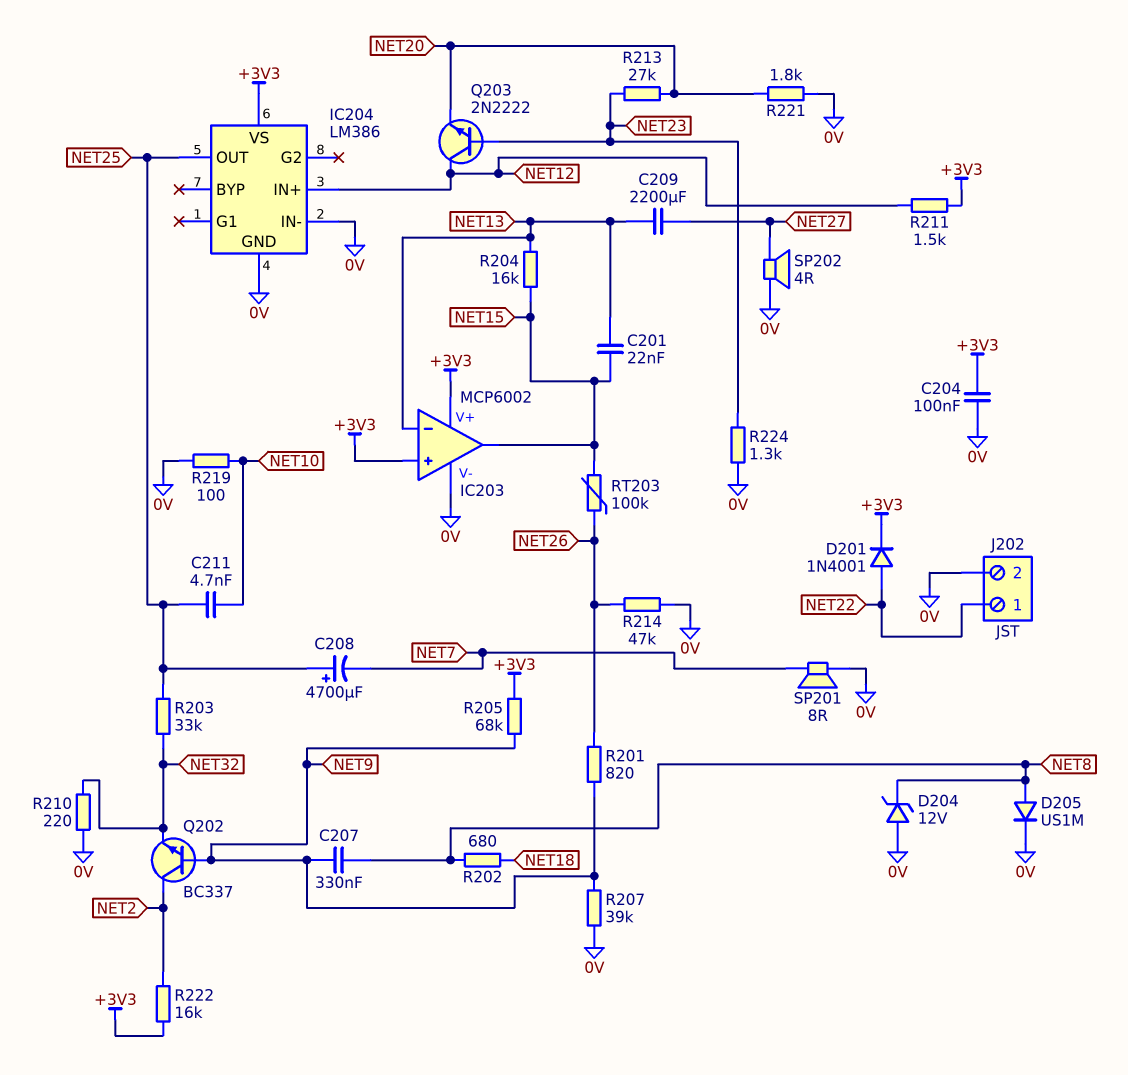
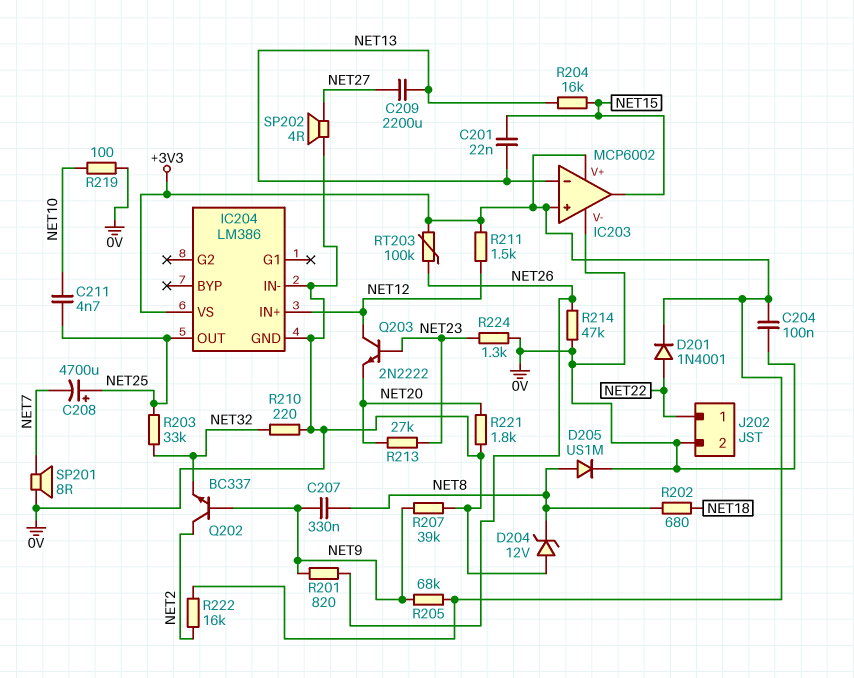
RT203: 100k (NET15, NET26) -> 100k (+3V3, NET26)

